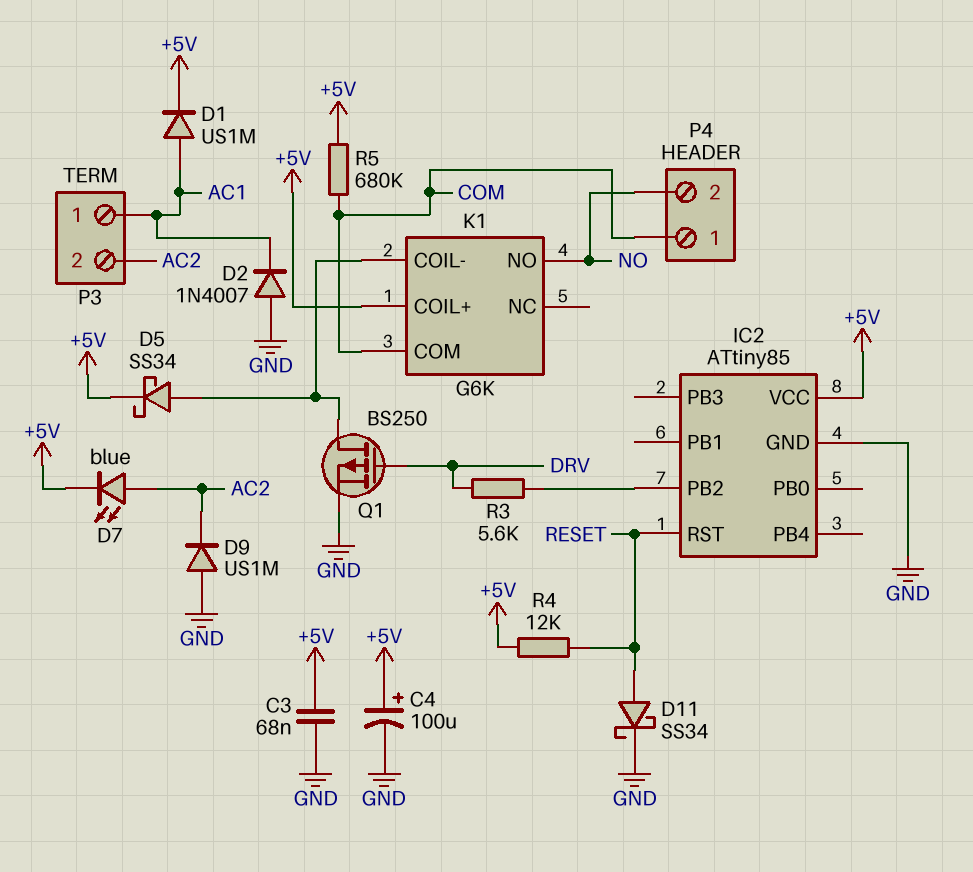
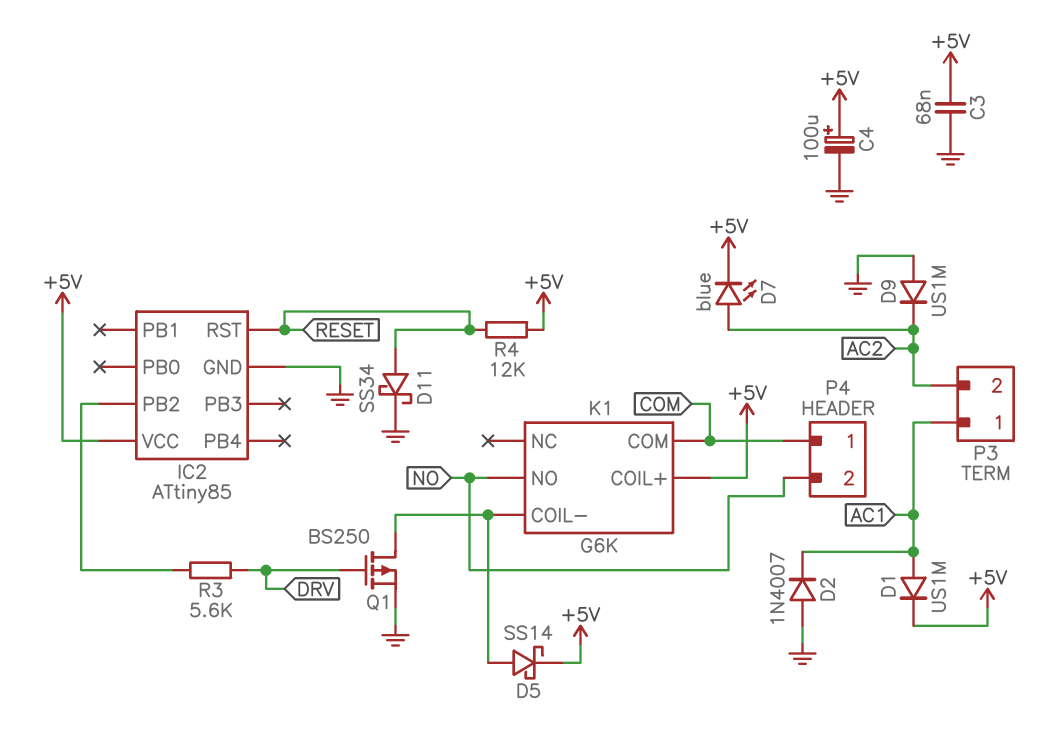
D5: schottky SS34 (A K1/COIL-, K +5V) -> schottky SS14 (A K1/COIL-, K +5V)
R5: 680k (+5V, COM) -> none

